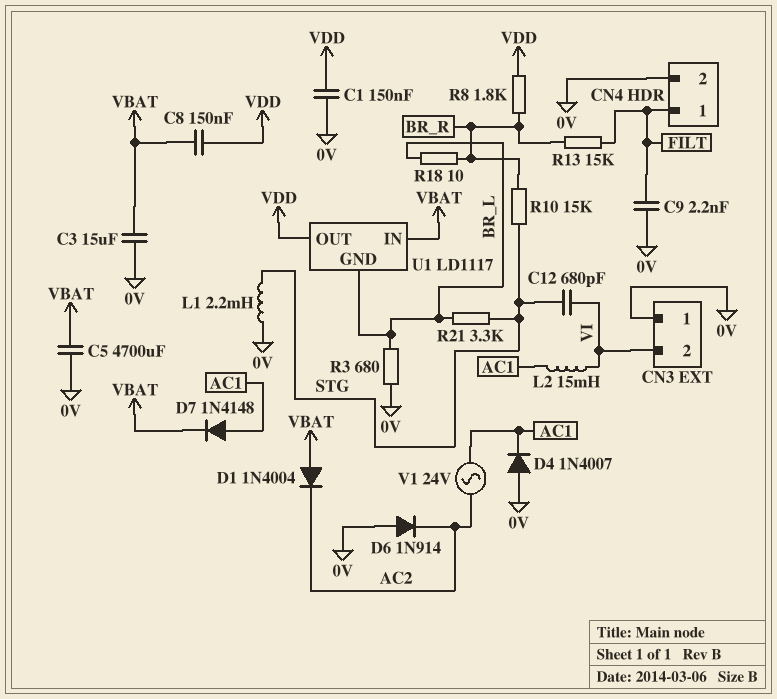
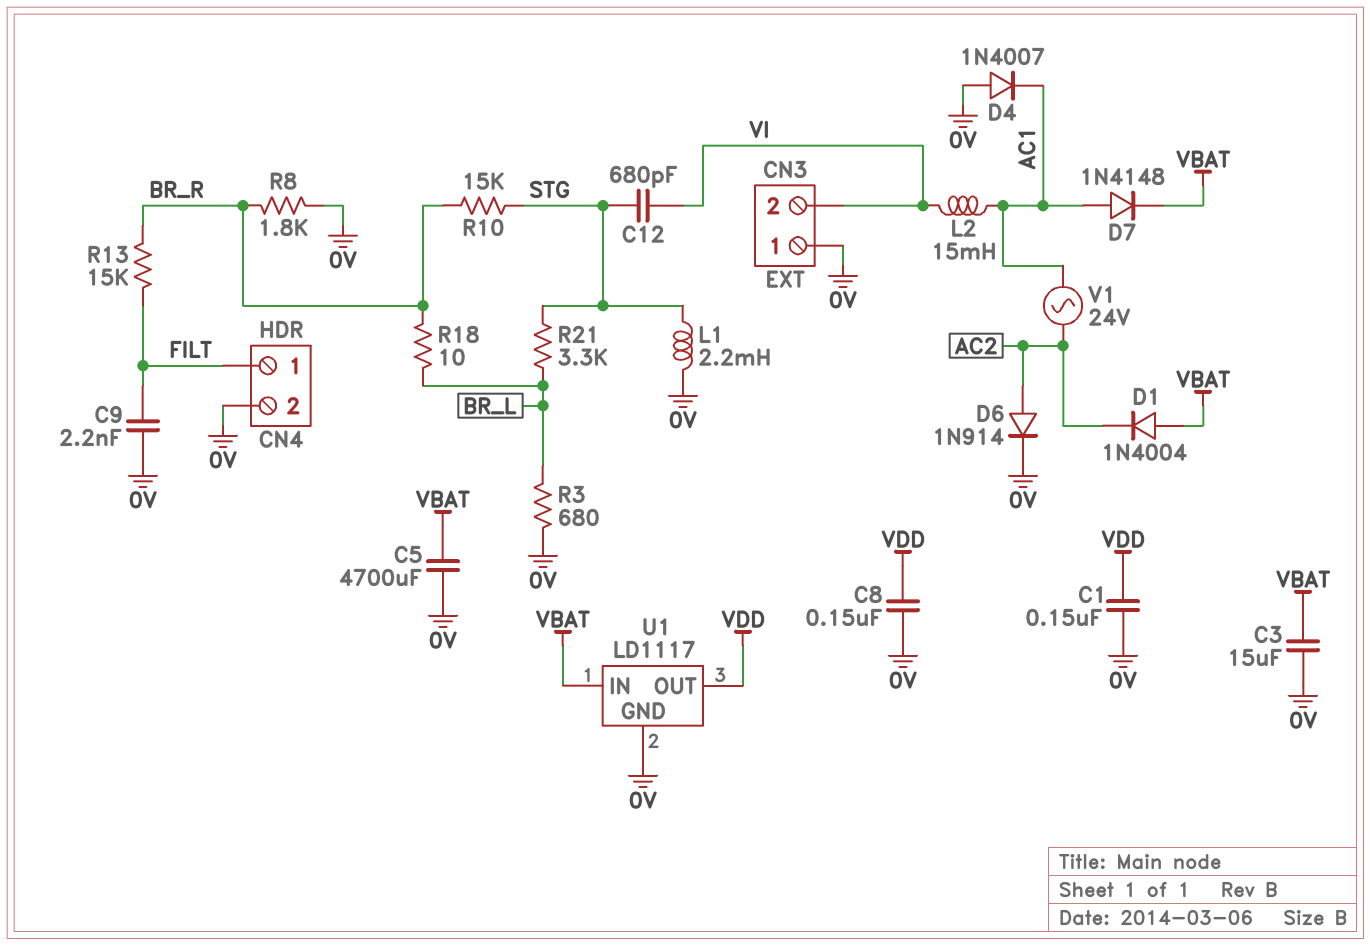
C8: 150nF (VBAT, VDD) -> 150nF (0V, VDD)
D6: diode 1N914 (A 0V, K AC2) -> diode 1N914 (A AC2, K 0V)
R8: 1.8k (BR_R, VDD) -> 1.8k (0V, BR_R)
U1 pin GND: BR_L -> 0V

